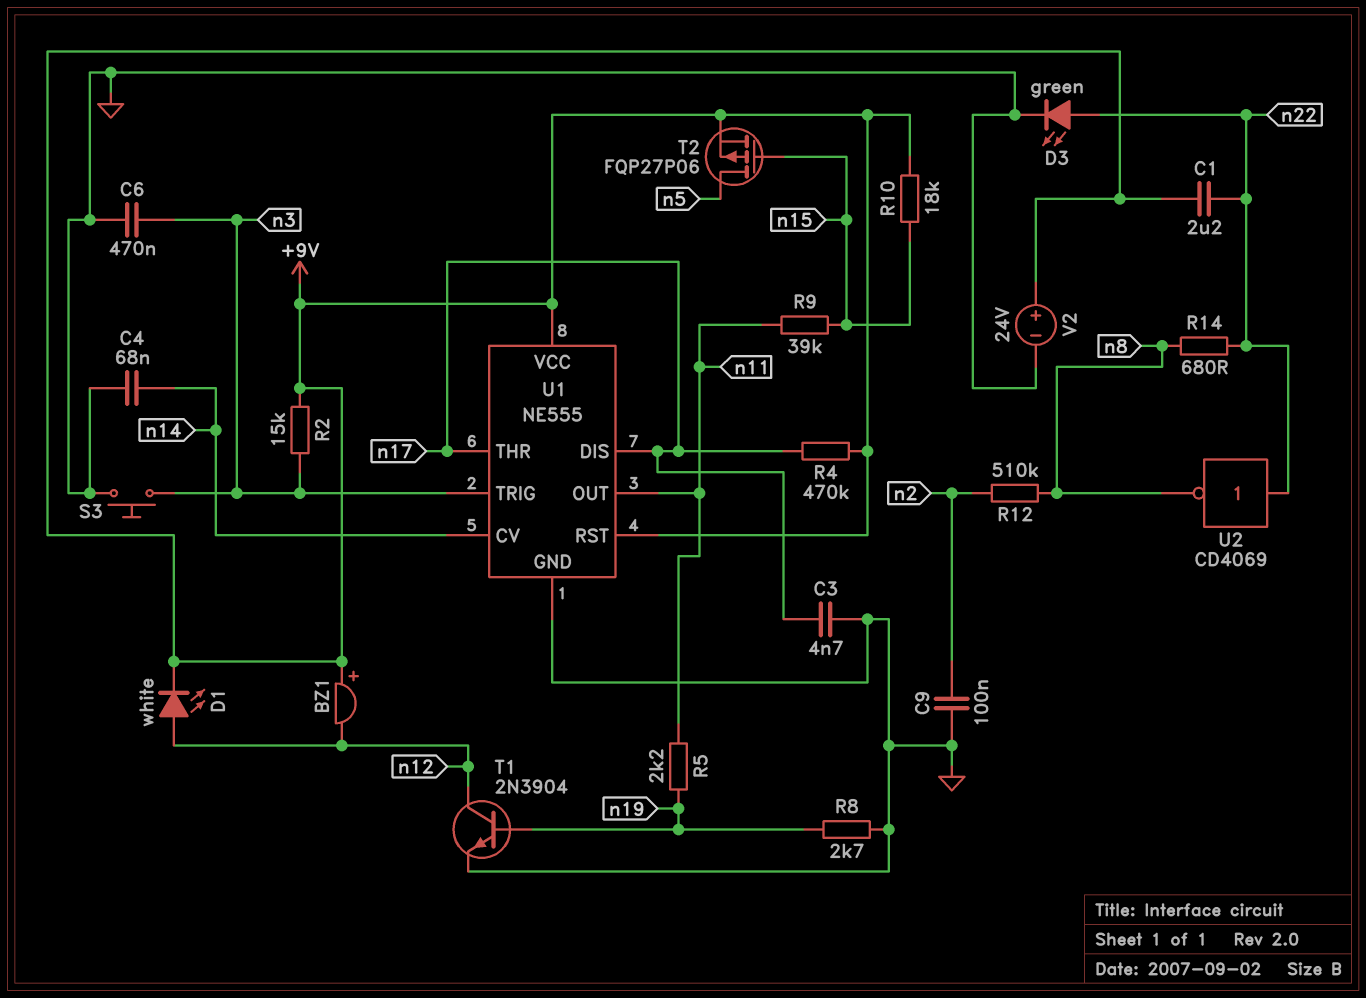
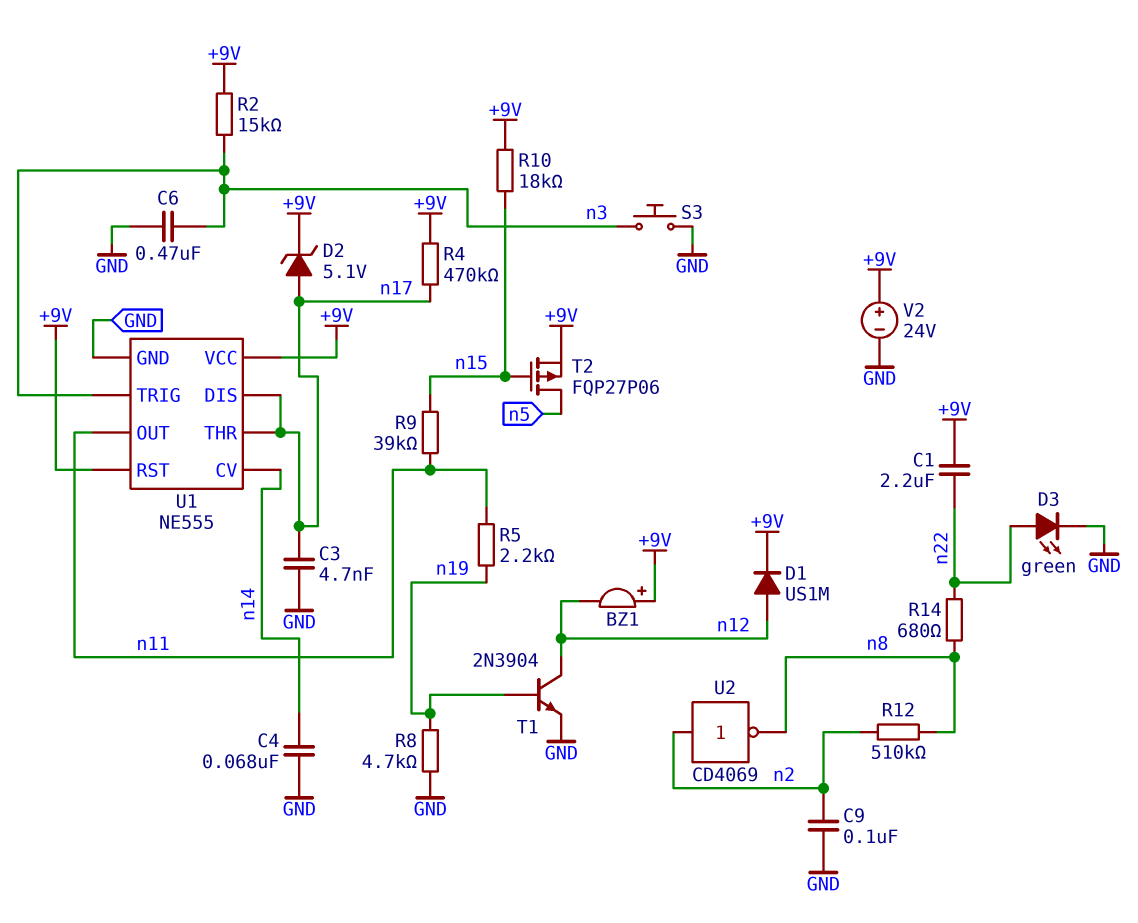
D1: LED white (A n12, K +9V) -> diode US1M (A n12, K +9V)
D2: none -> zener 5.1V (A n17, K +9V)
R8: 2.7k (GND, n19) -> 4.7k (GND, n19)
U2: NOT CD4069 (in n22, out n8) -> NOT CD4069 (in n2, out n8)

